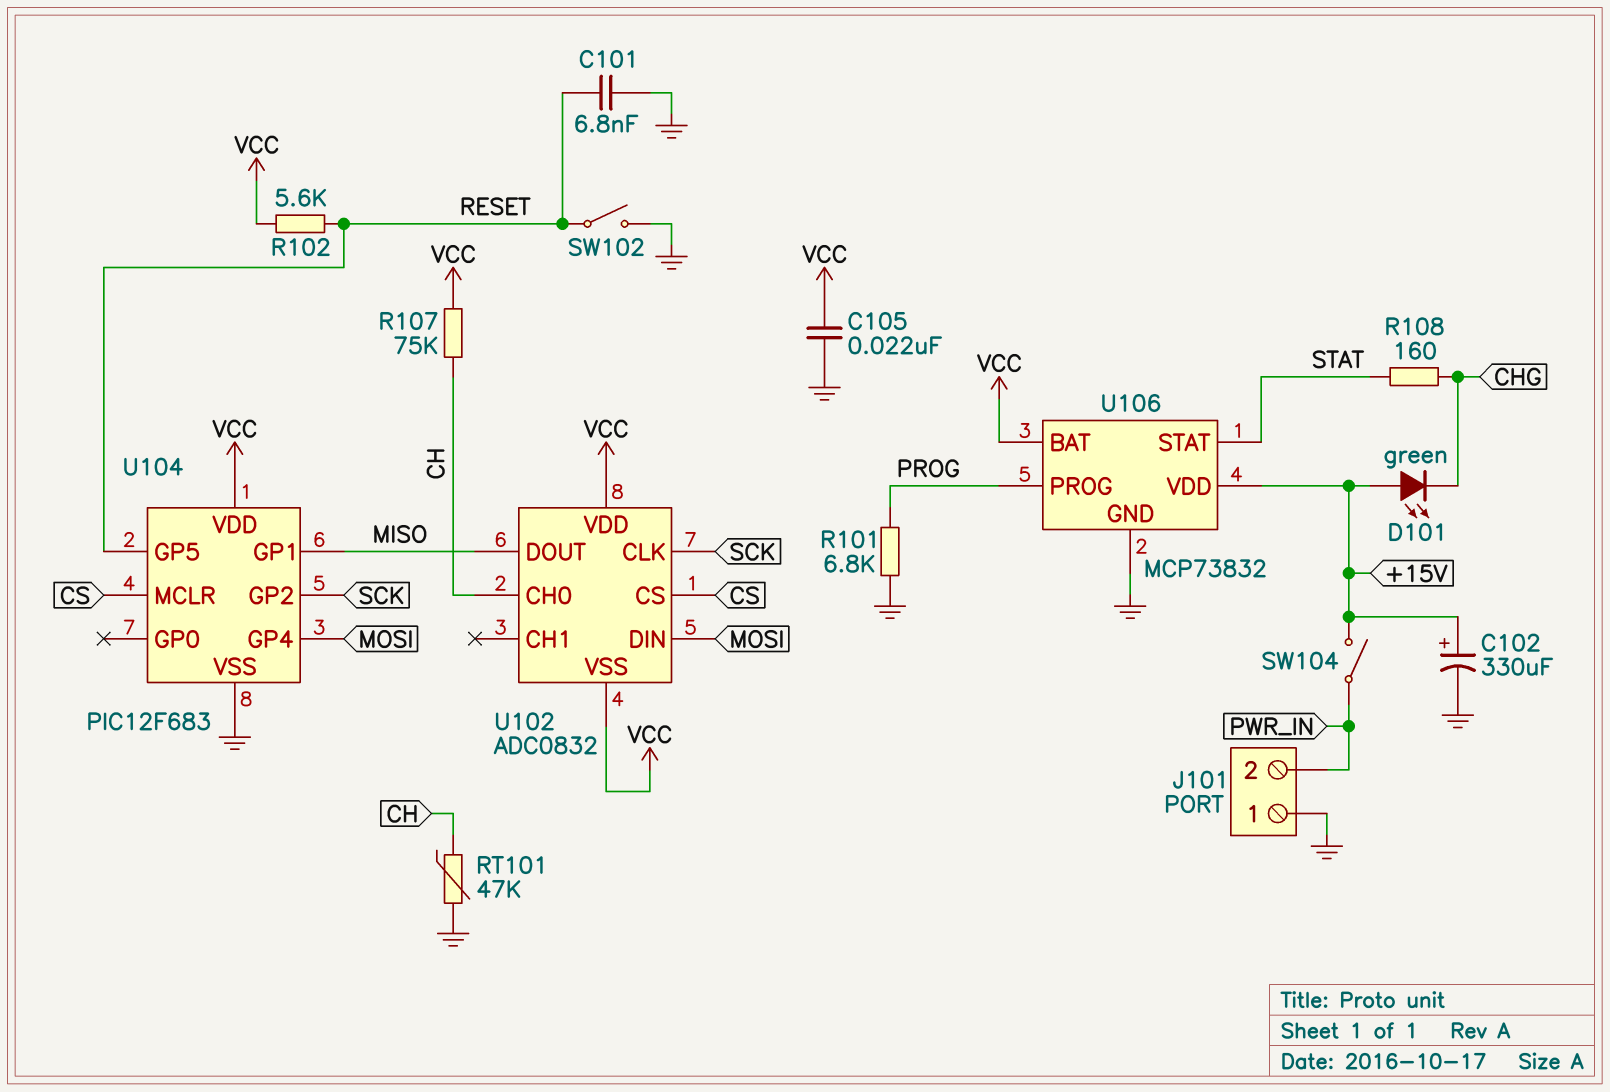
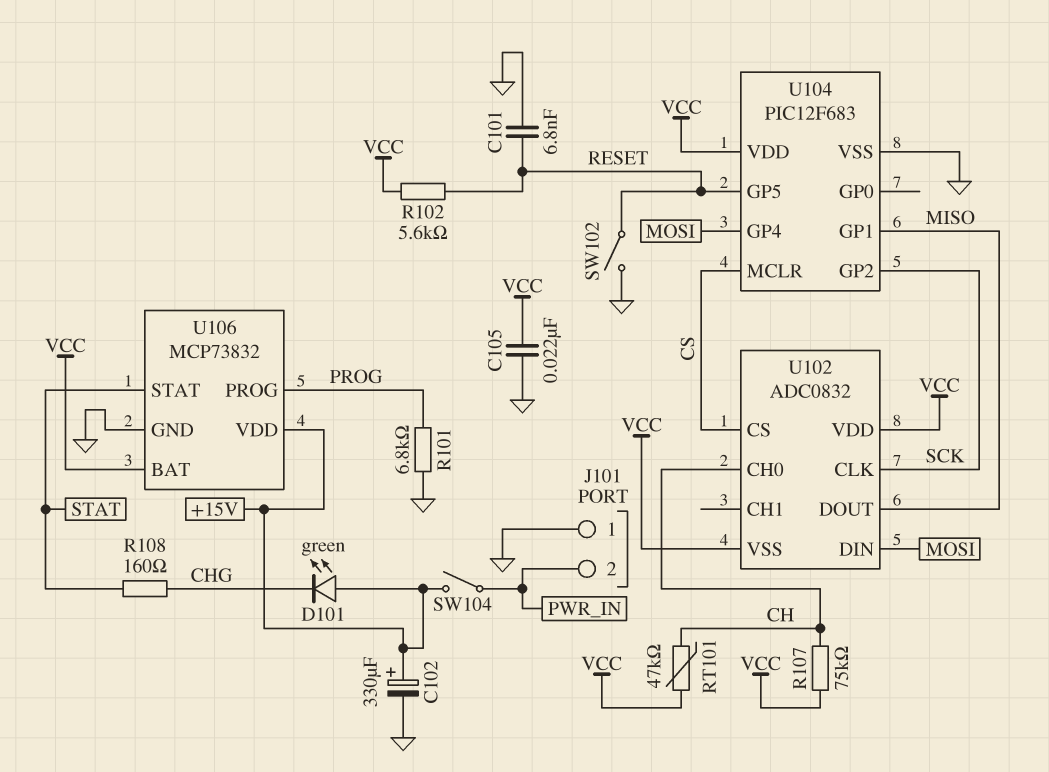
RT101: 47k (CH, GND) -> 47k (CH, VCC)

